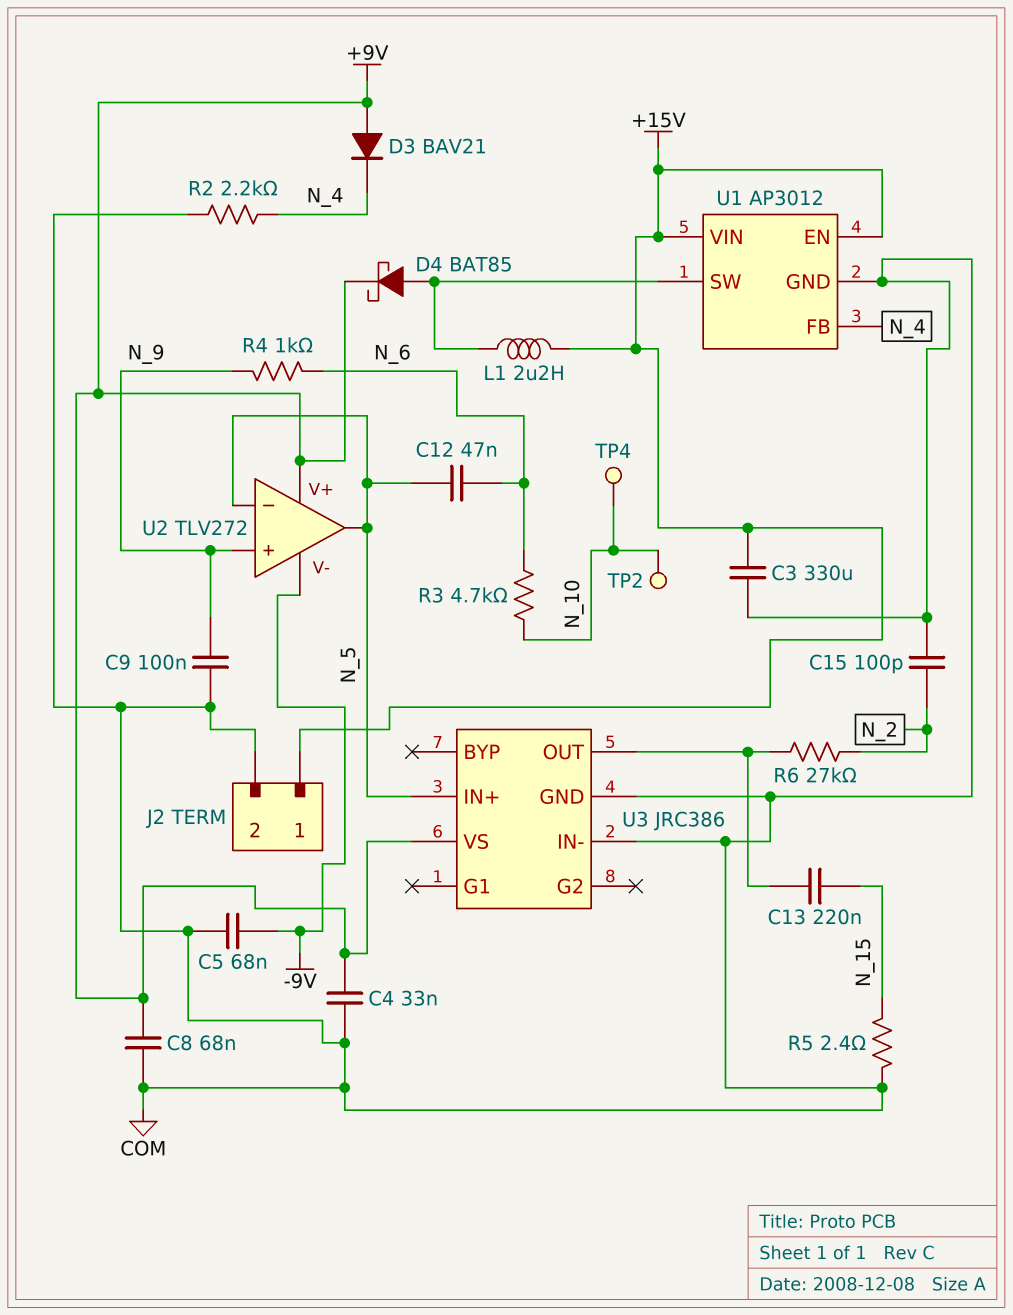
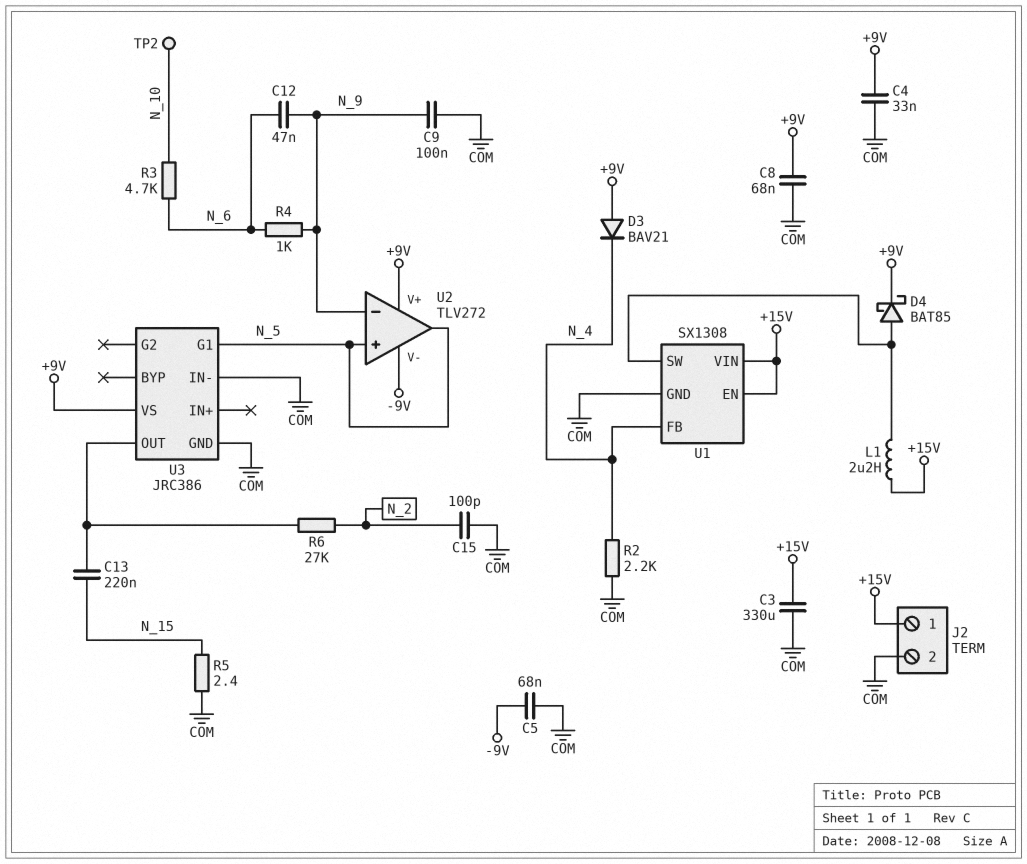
C12: 47nF (N_5, N_6) -> 47nF (N_6, N_9)
TP4: test point (N_10) -> none
U1: AP3012 -> SX1308
U2 pin in+: N_9 -> N_5
U2 pin in-: N_5 -> N_9
U3 pin G1: none -> N_5
U3 pin IN+: N_5 -> none

